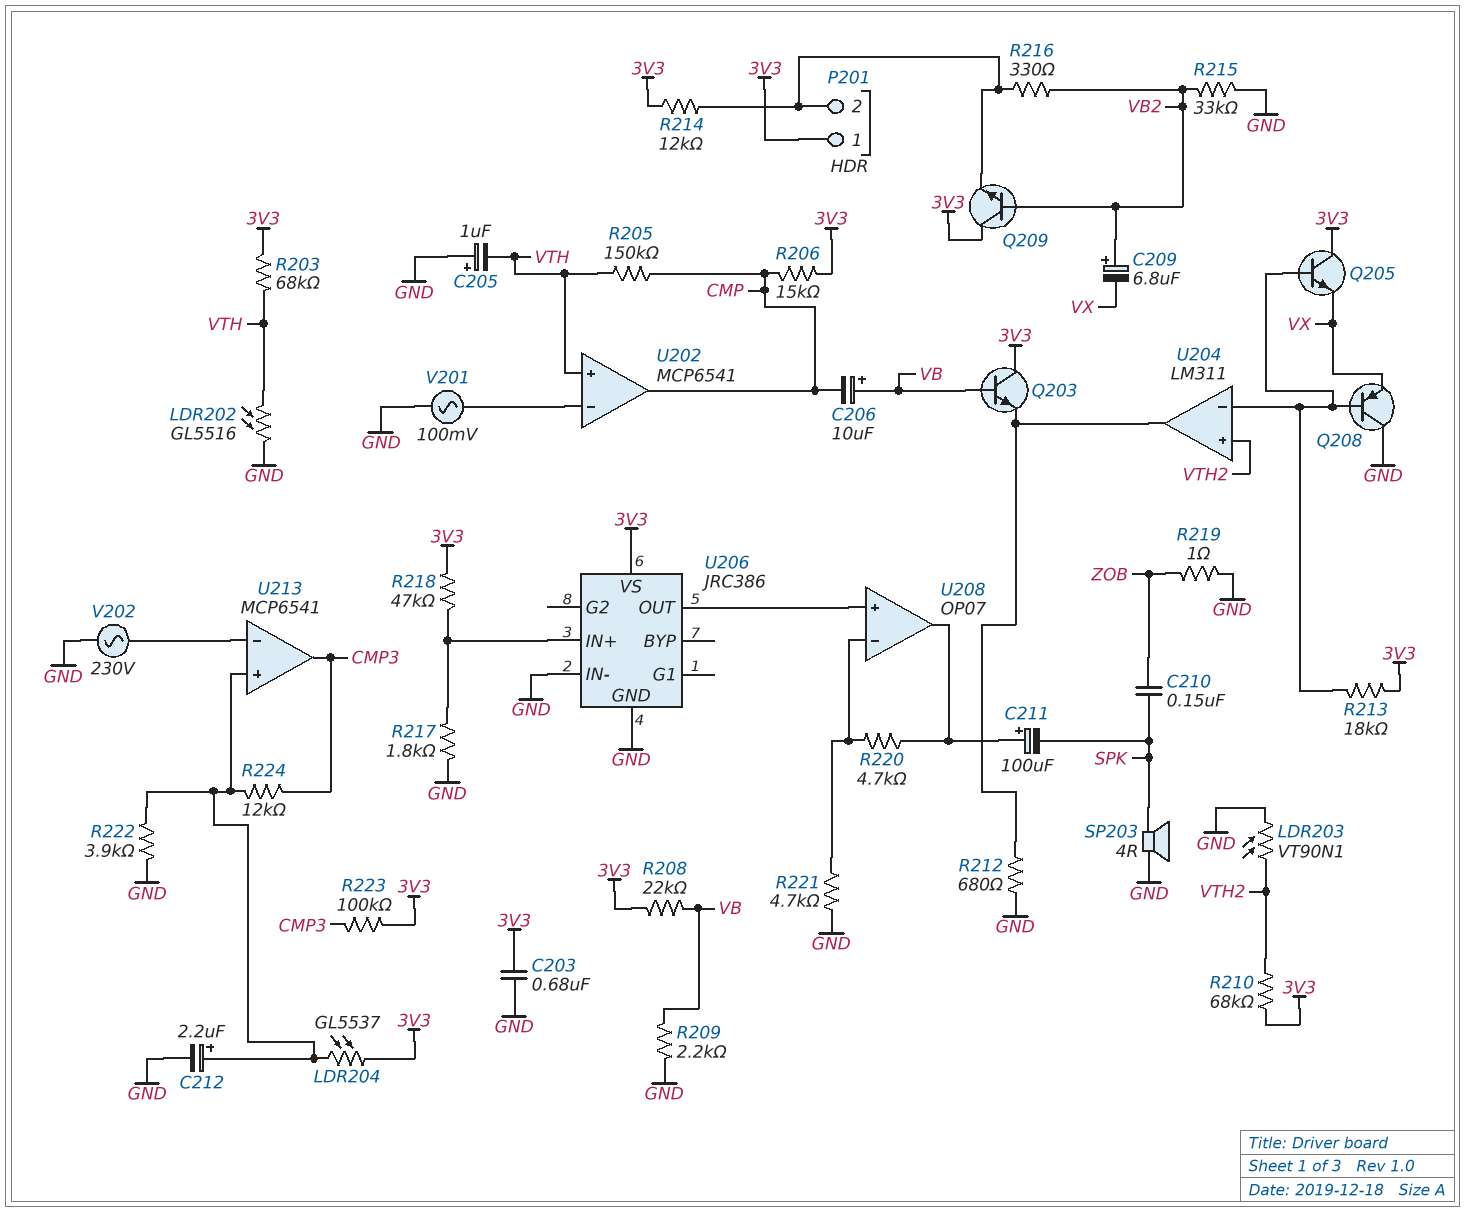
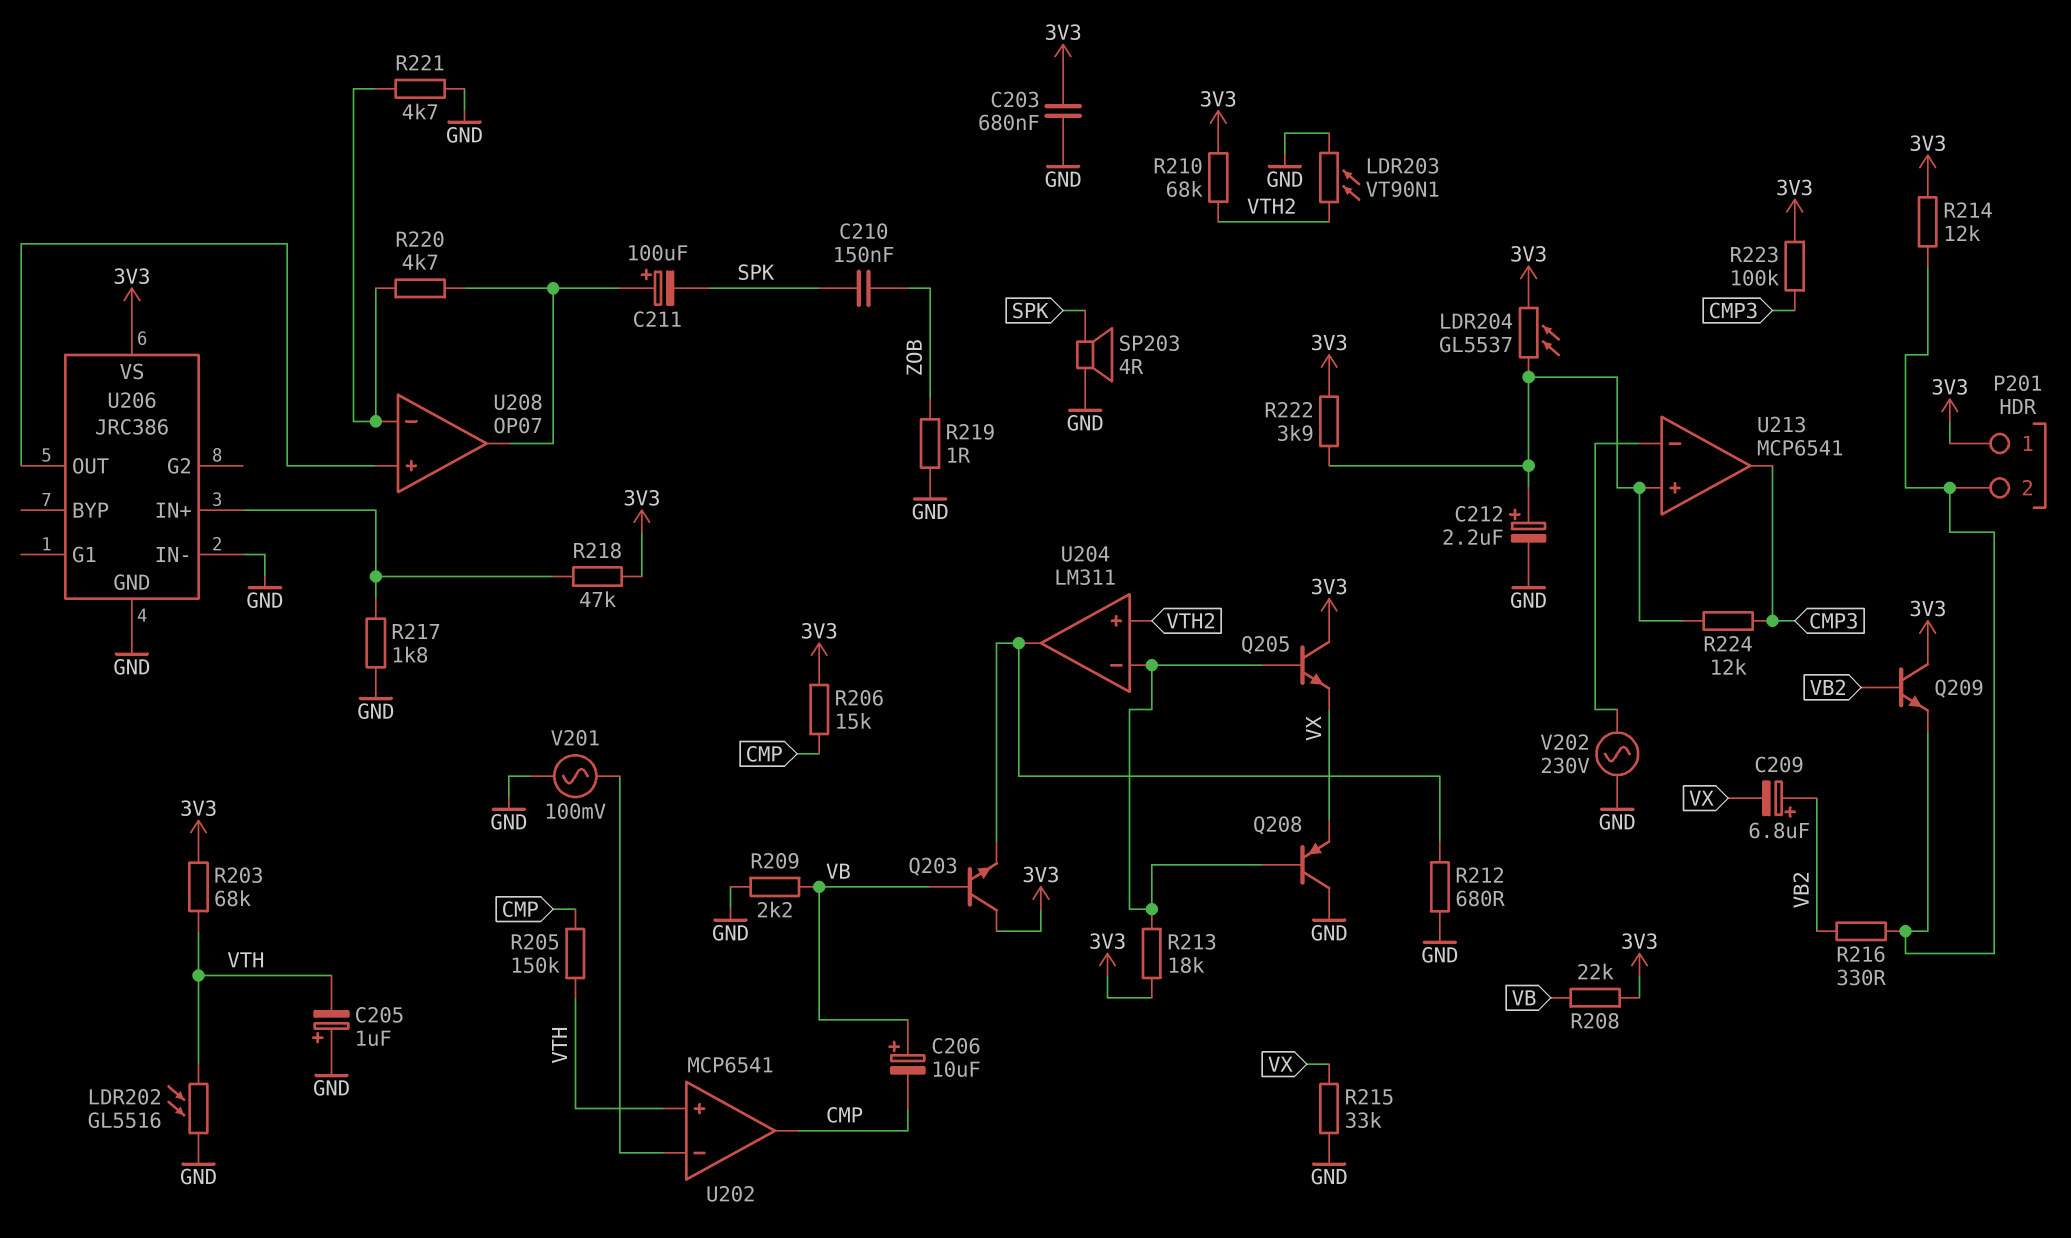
R215: 33k (GND, VB2) -> 33k (GND, VX)
R222: 3.9k (GND, U213/in+) -> 3.9k (3V3, U213/in+)

